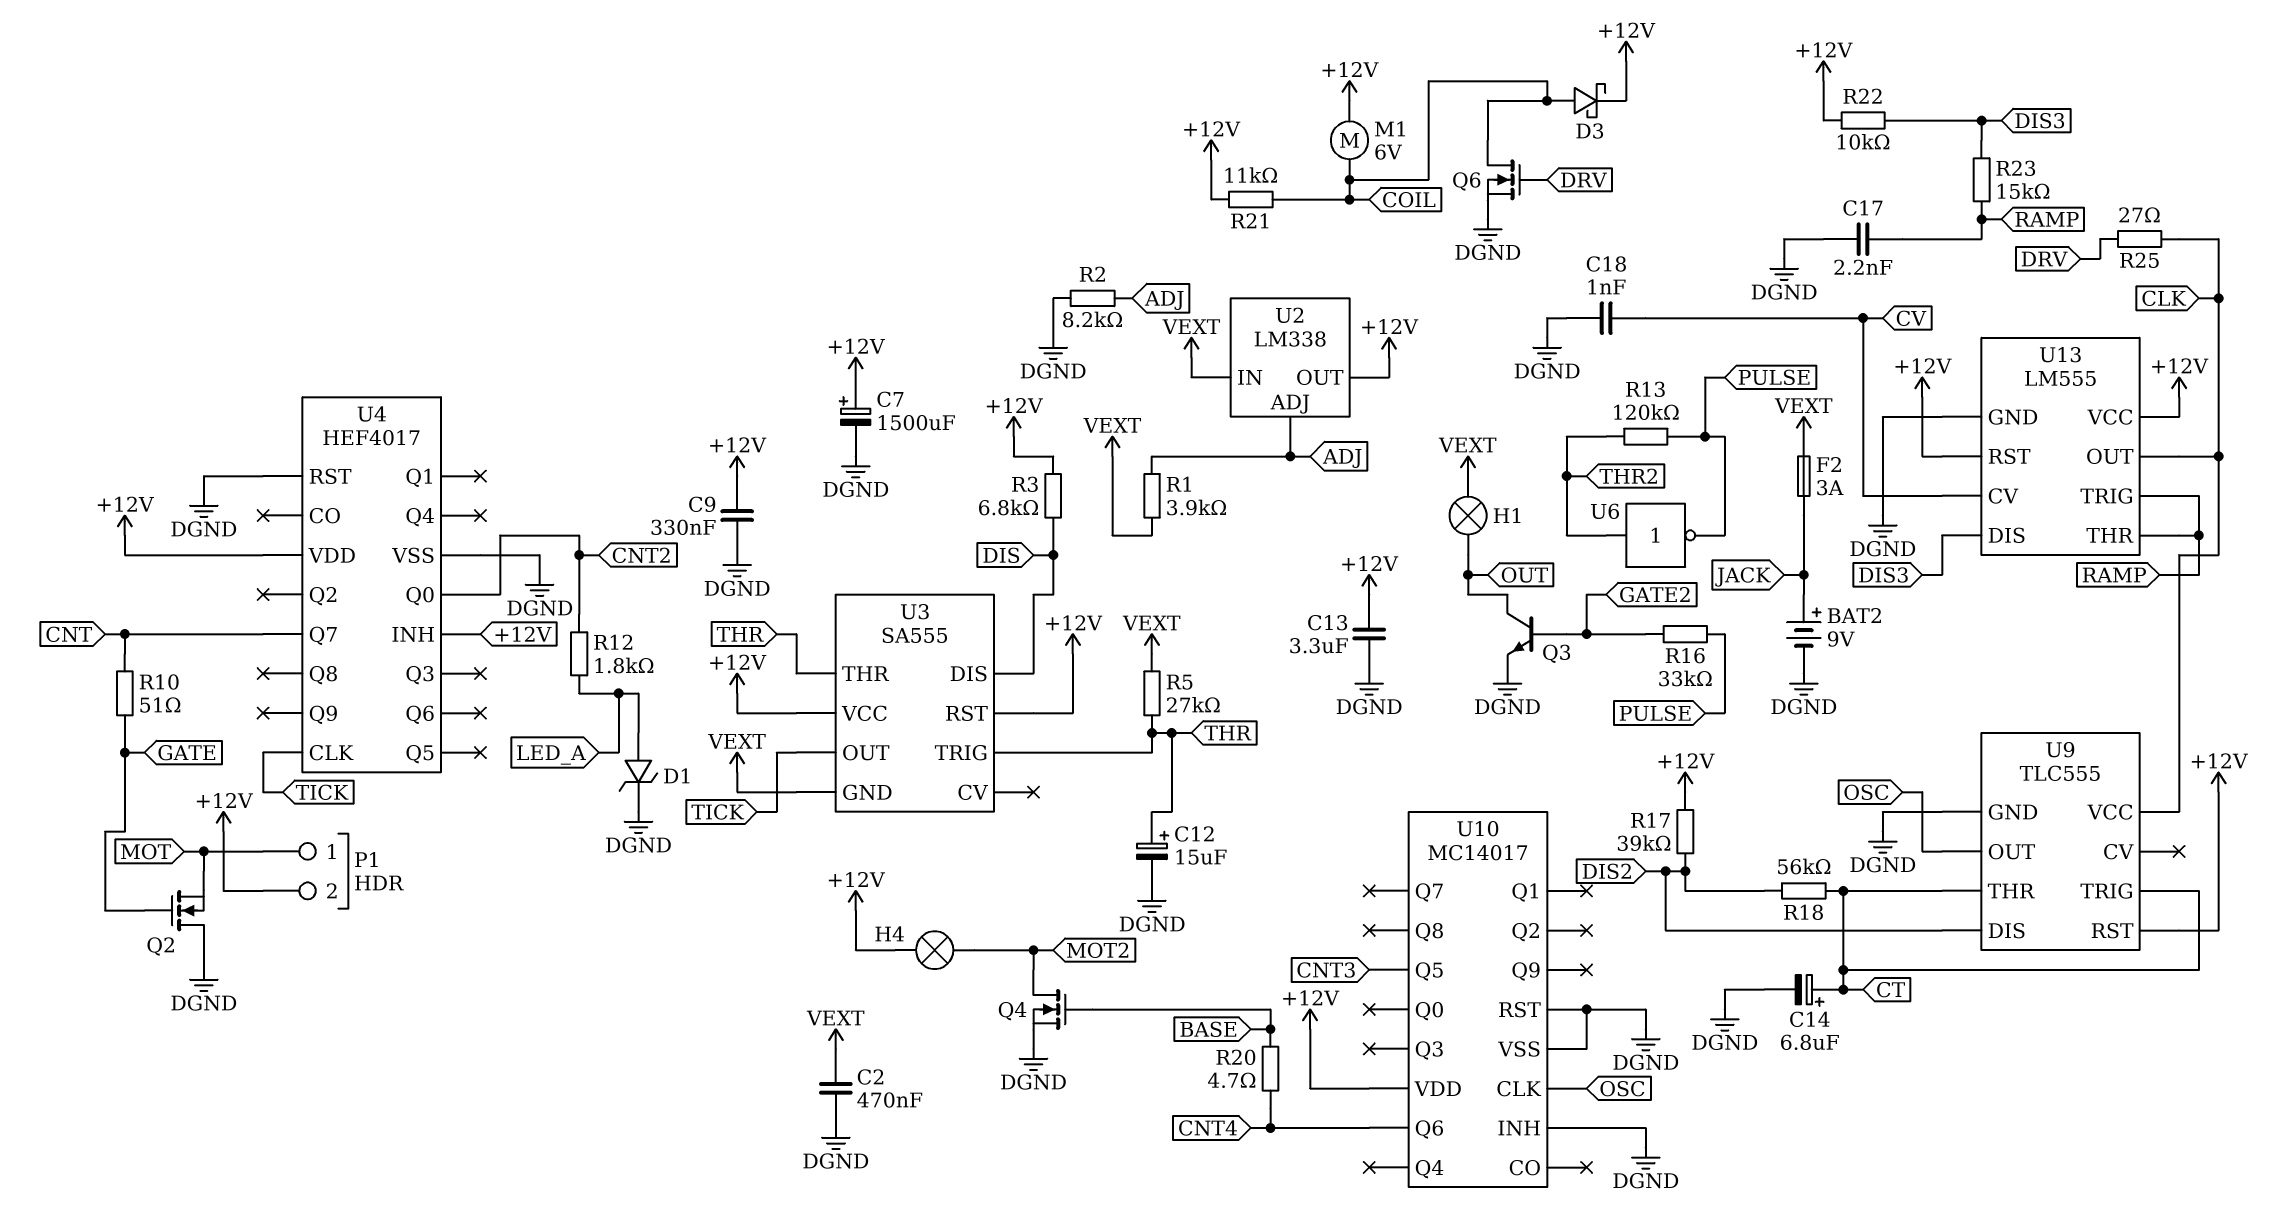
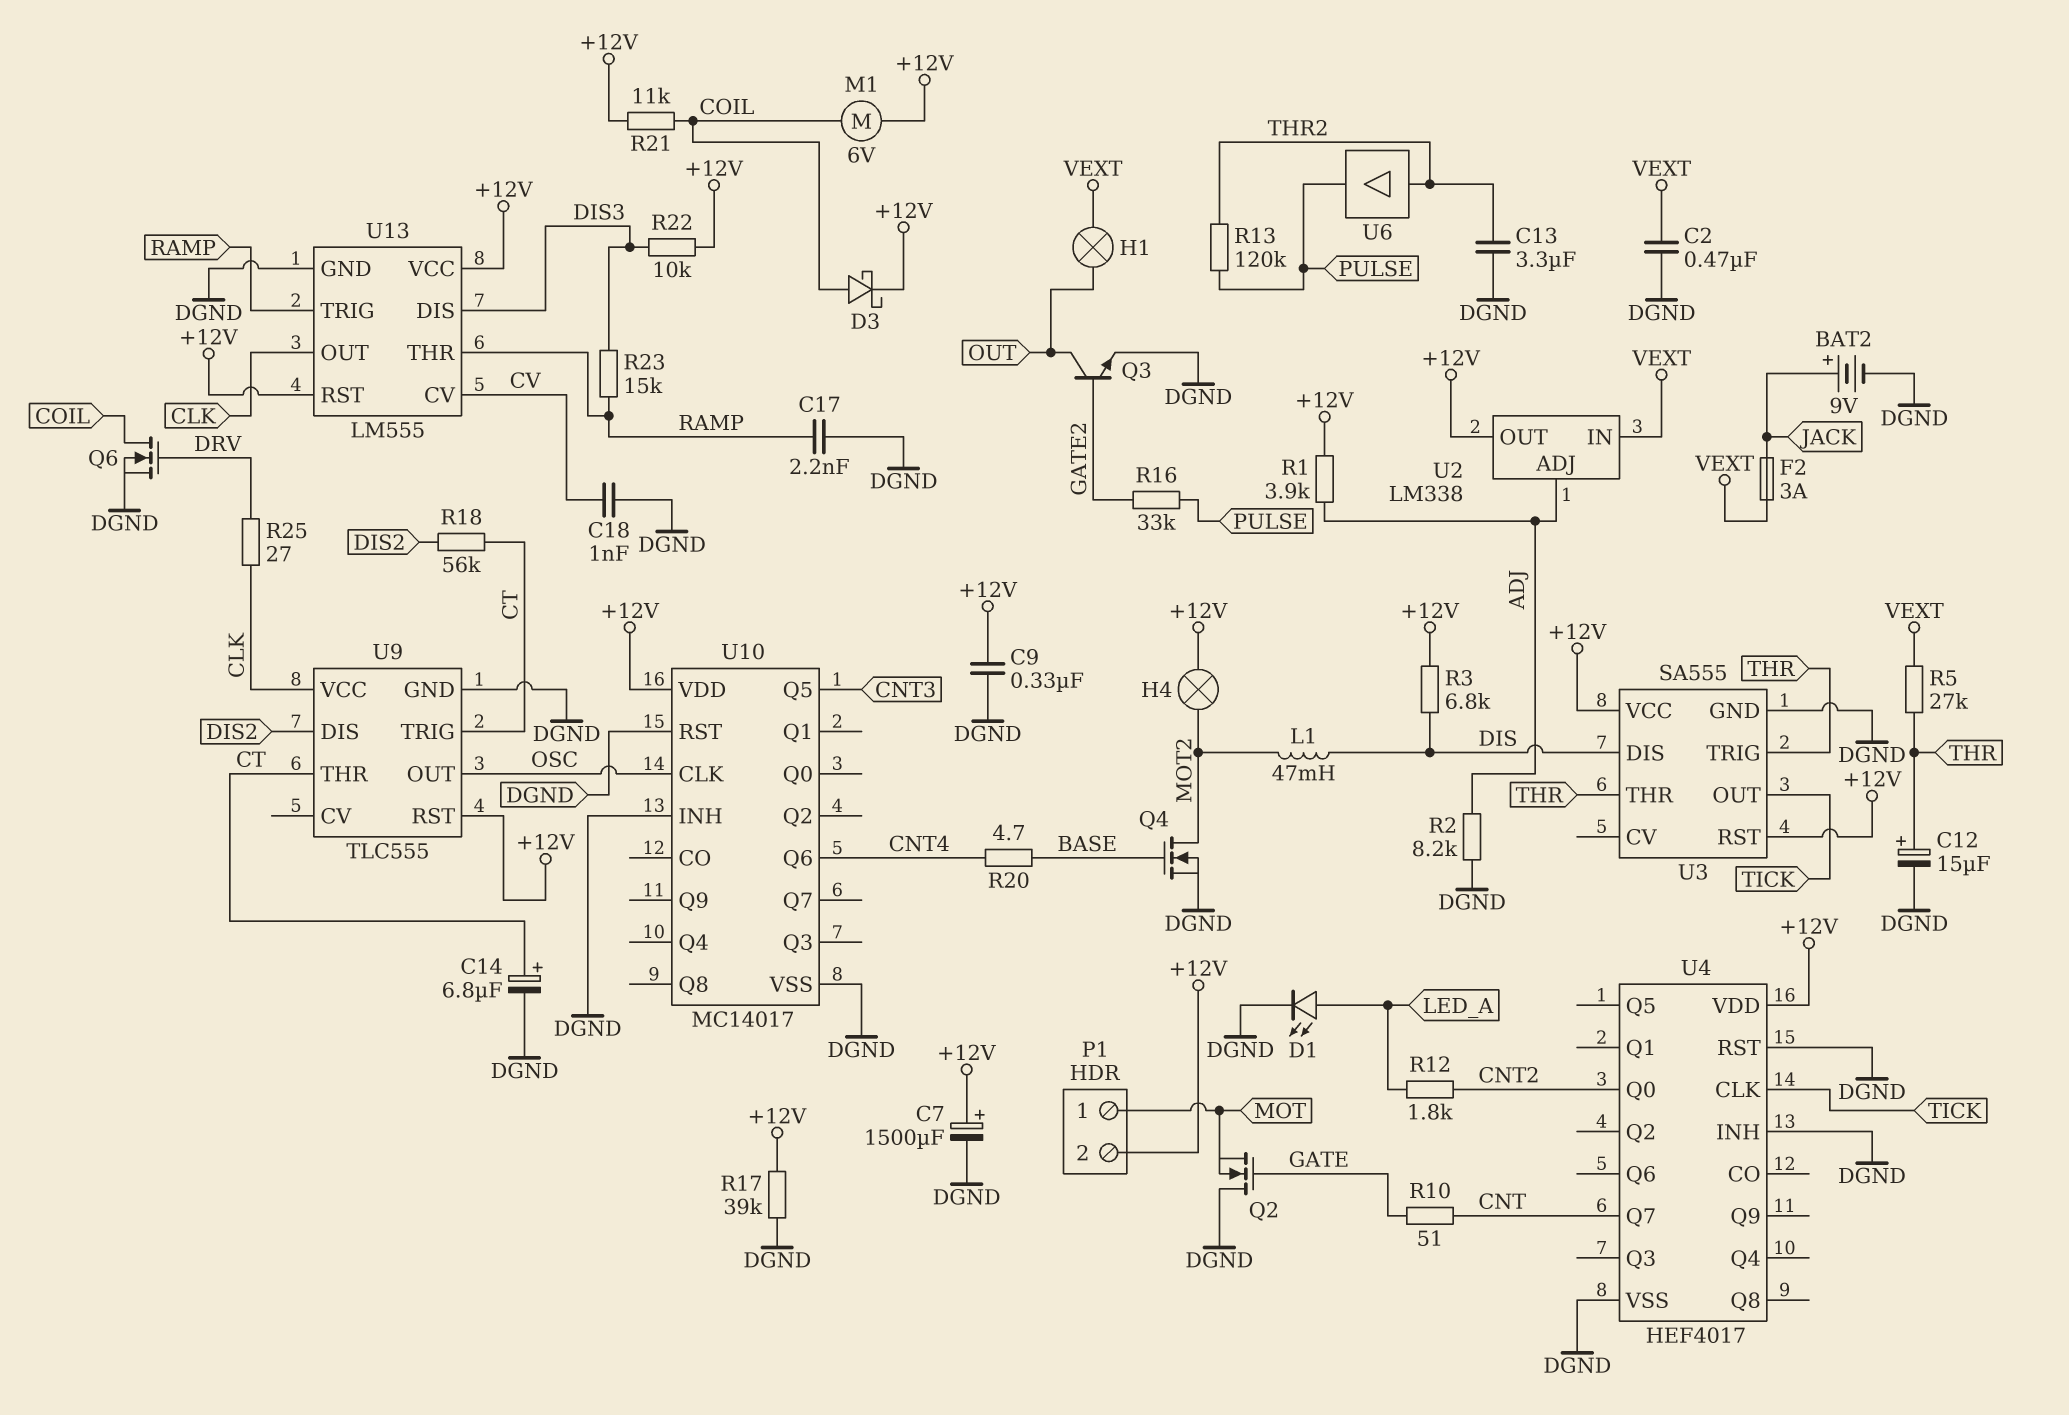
C13: 3.3uF (+12V, DGND) -> 3.3uF (DGND, THR2)
D1: zener (A LED_A, K DGND) -> LED (A LED_A, K DGND)
L1: none -> 47mH (DIS, MOT2)
R1: 3.9k (ADJ, VEXT) -> 3.9k (+12V, ADJ)
R17: 39k (+12V, DIS2) -> 39k (+12V, DGND)
U3 pin GND: VEXT -> DGND
U4 pin INH: +12V -> DGND
U6: NOT (in THR2, out PULSE) -> buffer (in THR2, out PULSE)

